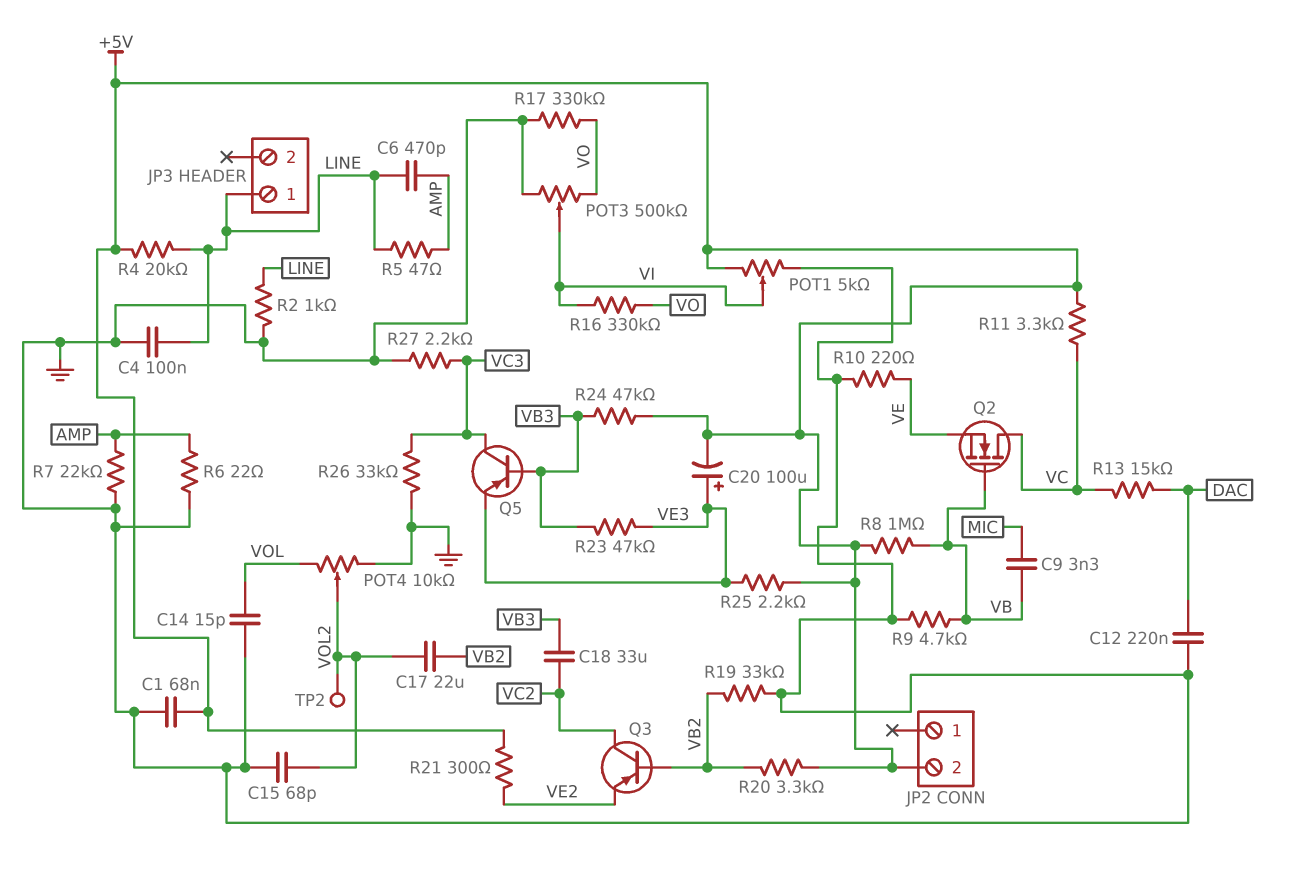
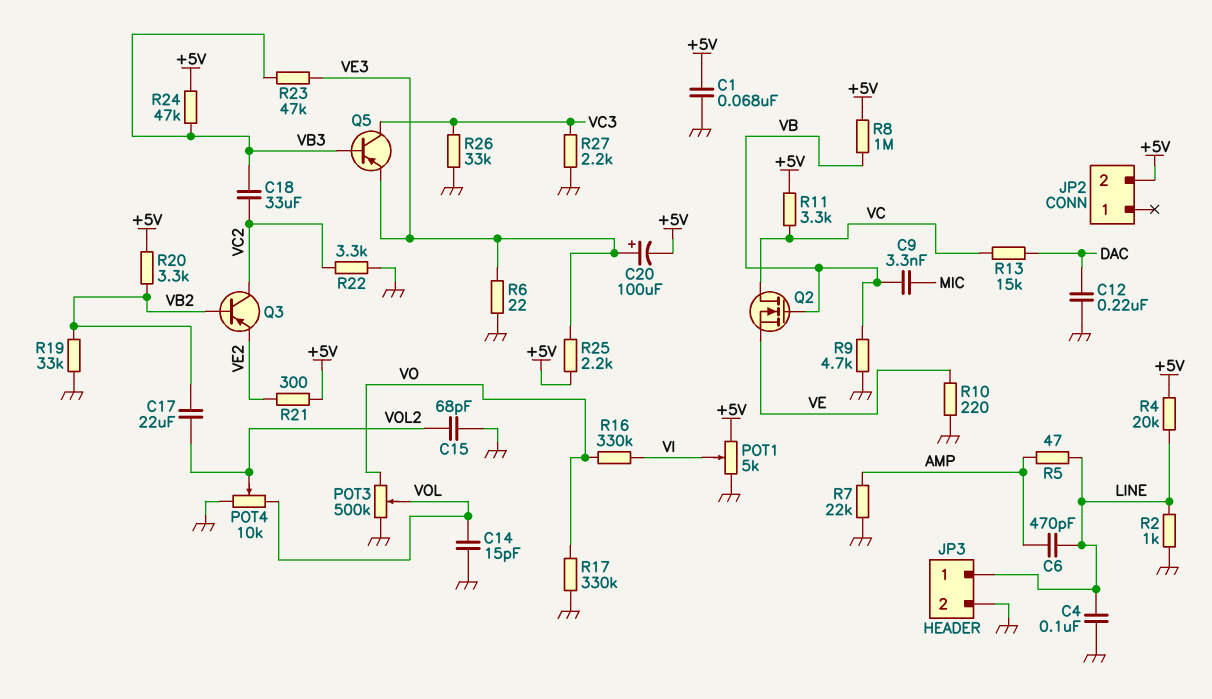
JP3 pin 2: none -> GND
POT3: 500k (GND, VO, wiper VI) -> 500k (GND, VO, wiper VOL)
R6: 22 (AMP, GND) -> 22 (GND, VE3)
R22: none -> 3.3k (GND, VC2)
TP2: test point (VOL2) -> none

